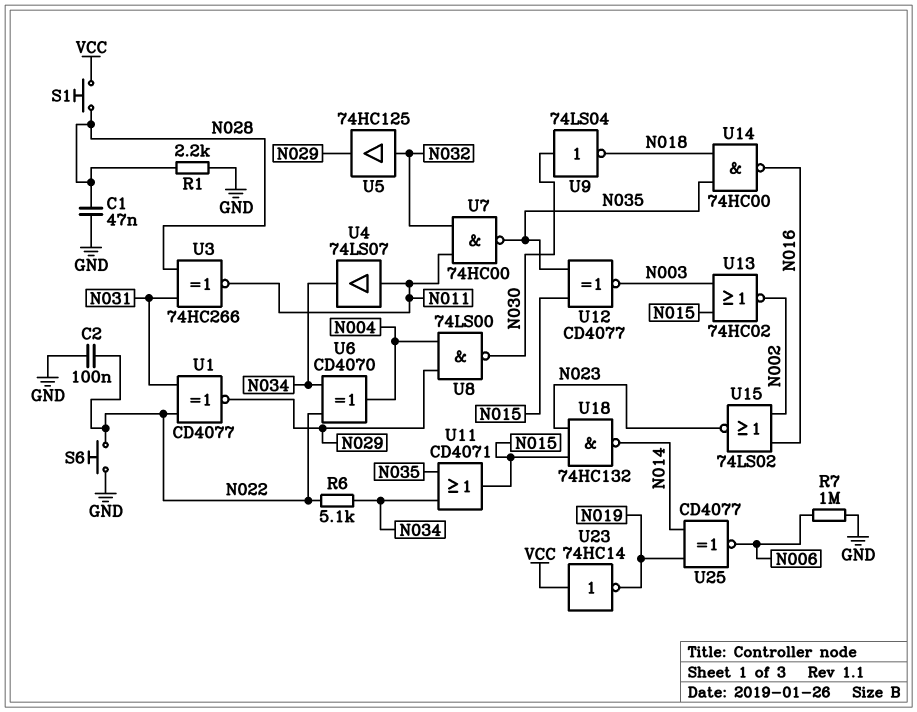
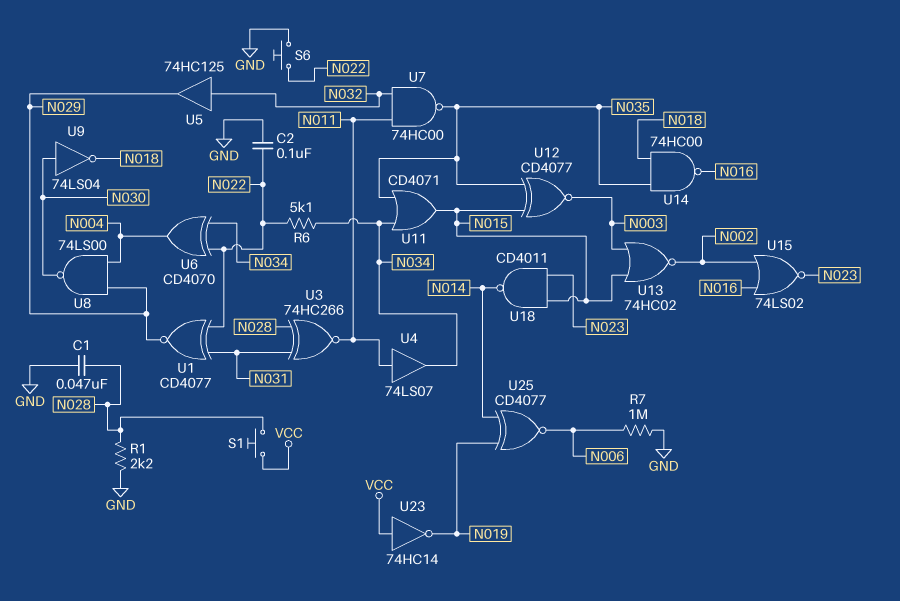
U18: NAND 74HC132 (in N015, in N023, out N014) -> NAND CD4011 (in N015, in N023, out N014)

